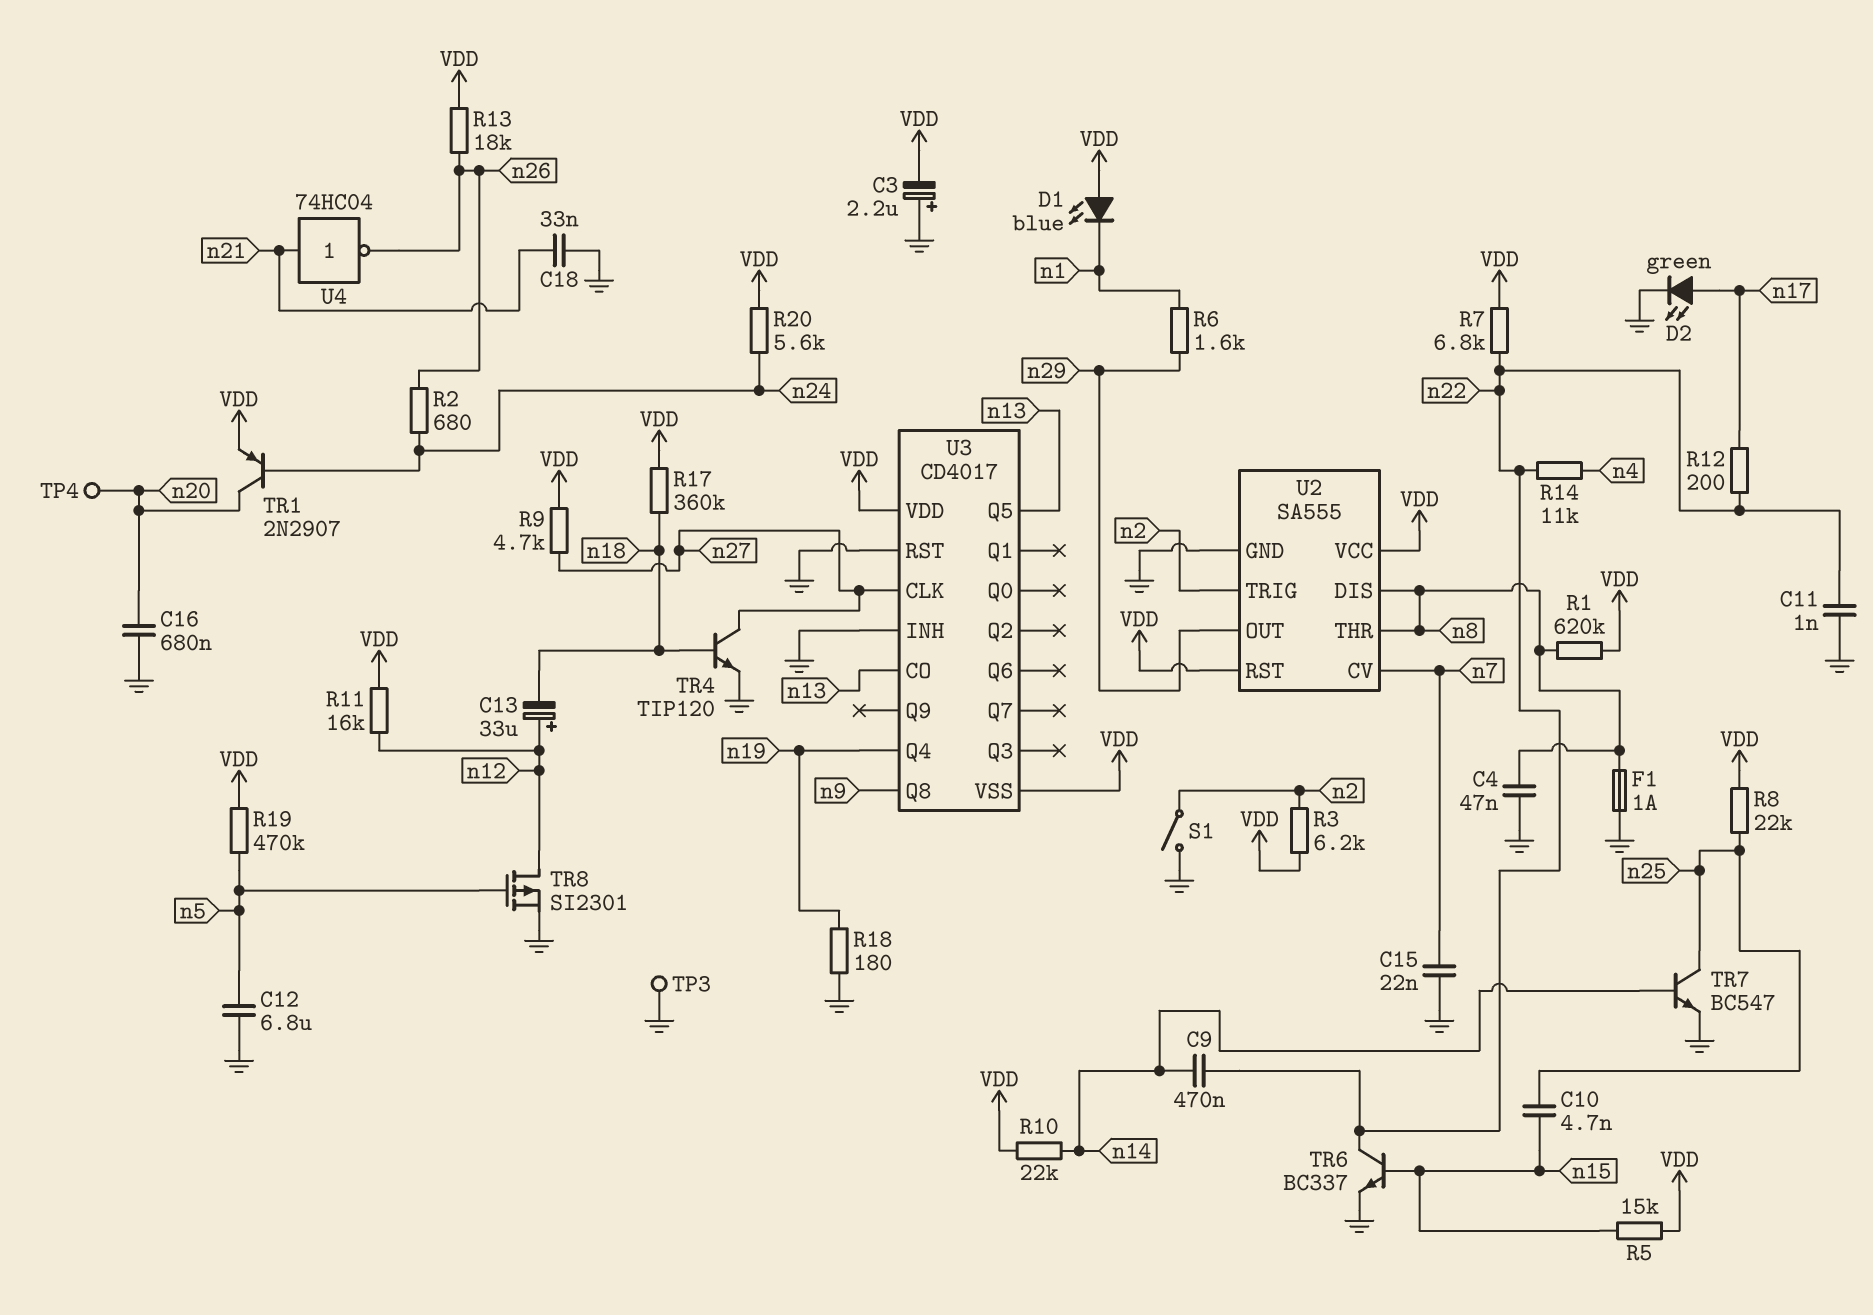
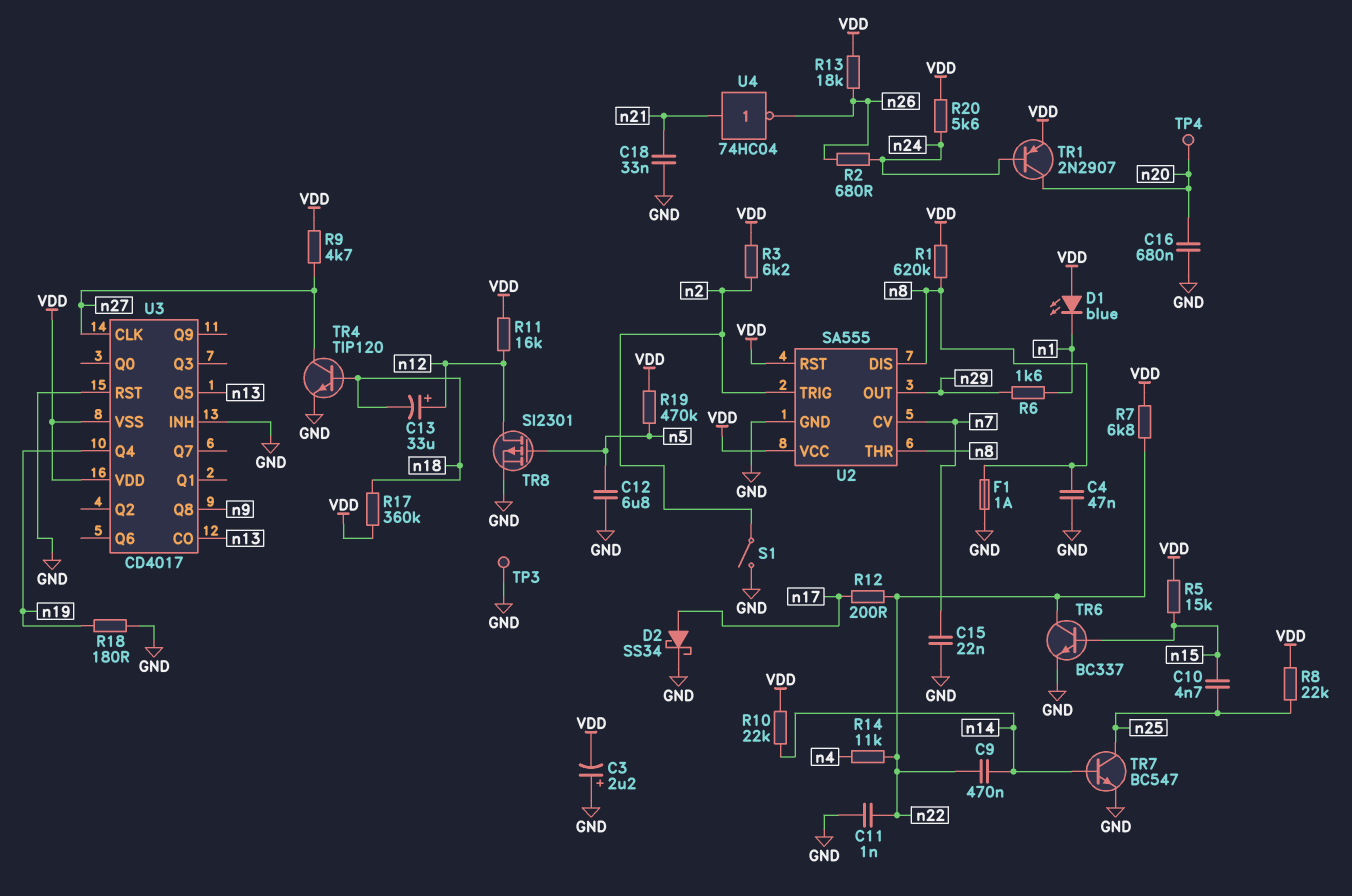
D2: LED green (A n17, K GND) -> schottky SS34 (A n17, K GND)

